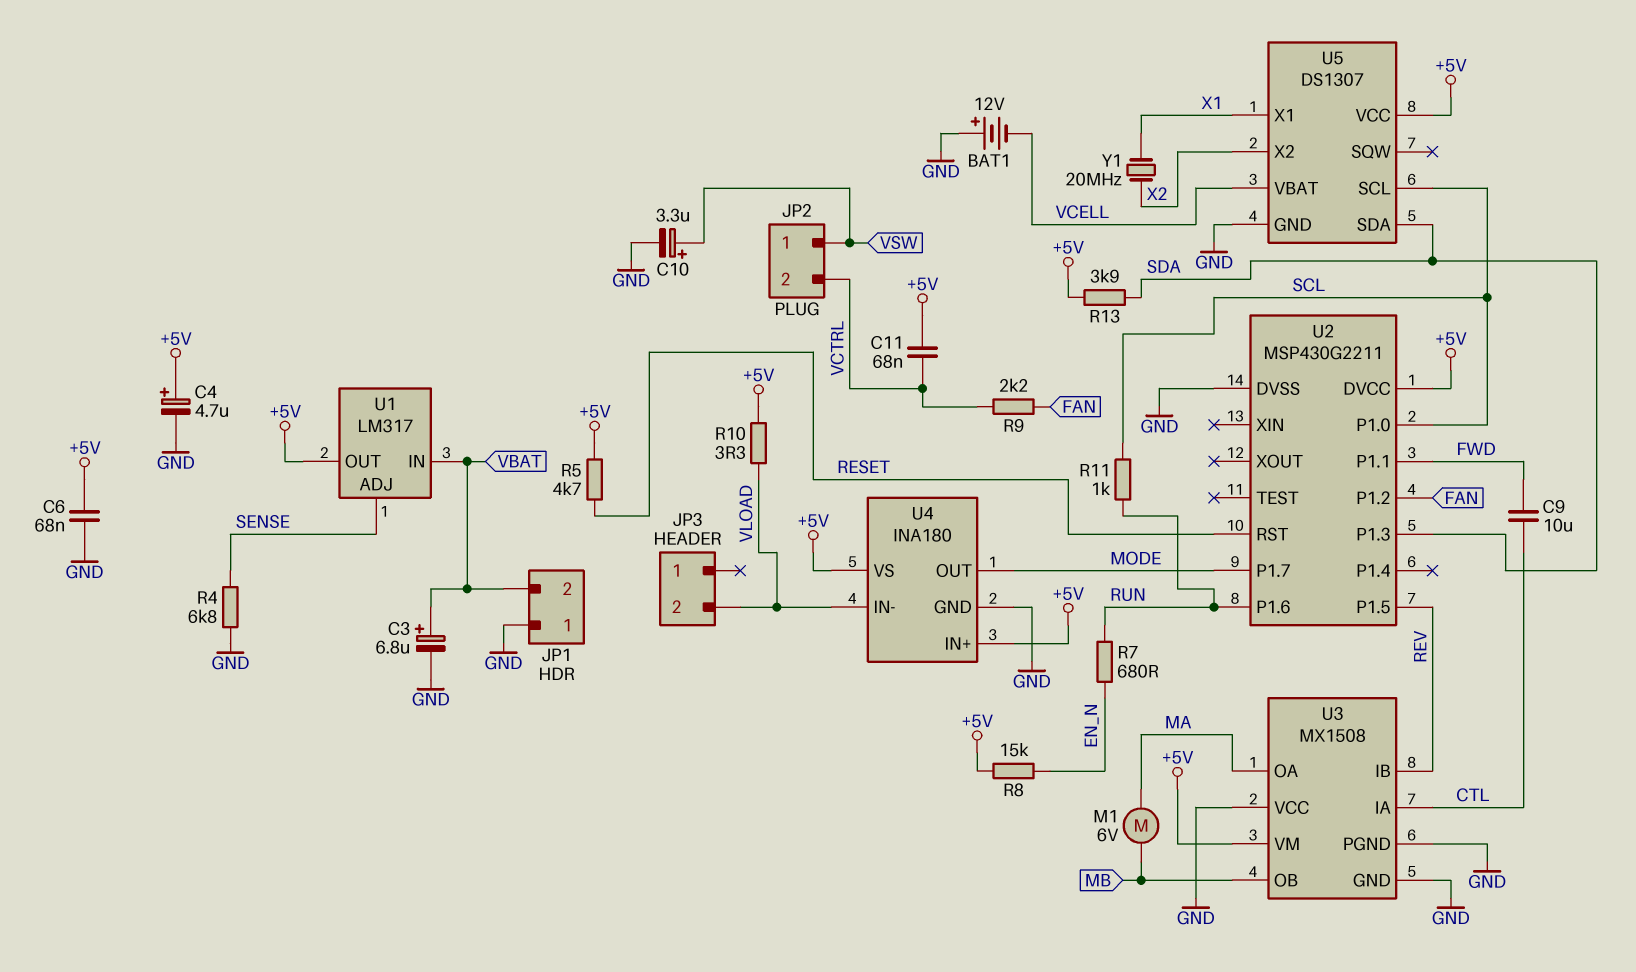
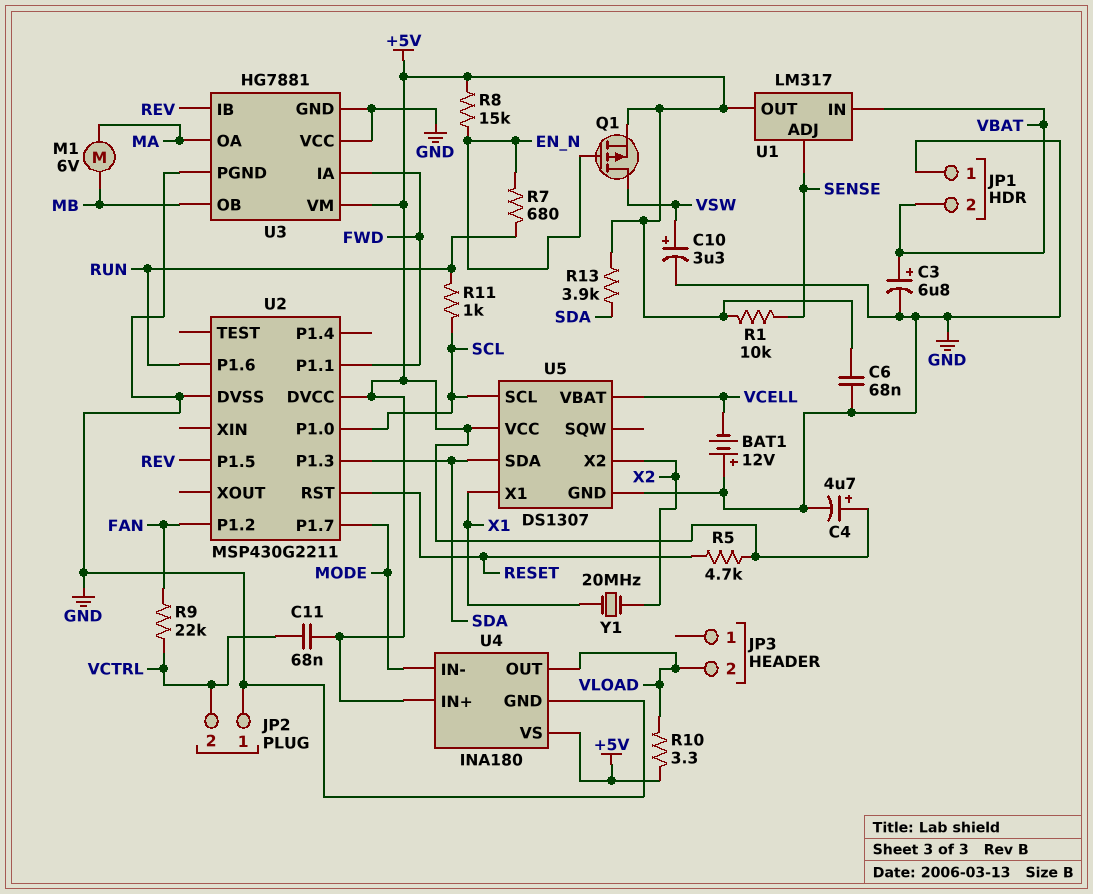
C9: 10uF (CTL, FWD) -> none
JP2 pin 1: VSW -> GND
Q1: none -> PMOS (G EN_N, D VSW, S +5V)
R1: none -> 10k (+5V, SENSE)
R4: 6.8k (GND, SENSE) -> none
R9: 2.2k (FAN, VCTRL) -> 22k (FAN, VCTRL)
U3: MX1508 -> HG7881
U3 pin IA: CTL -> FWD
U4 pin IN-: VLOAD -> MODE
U4 pin OUT: MODE -> VLOAD

